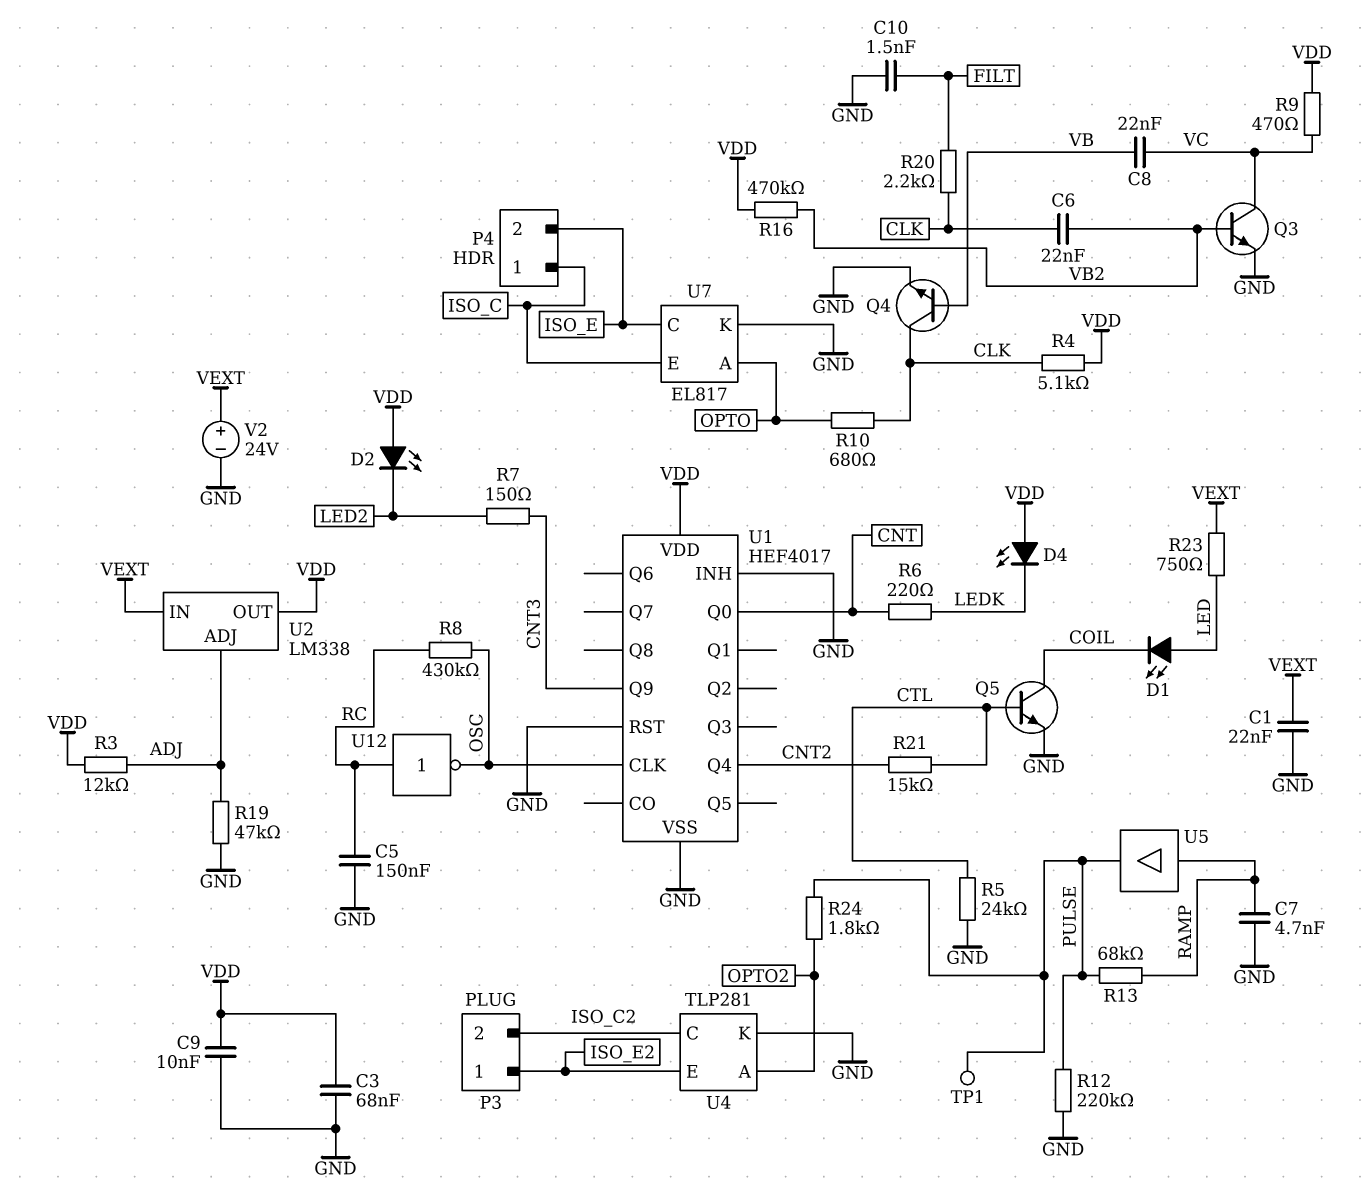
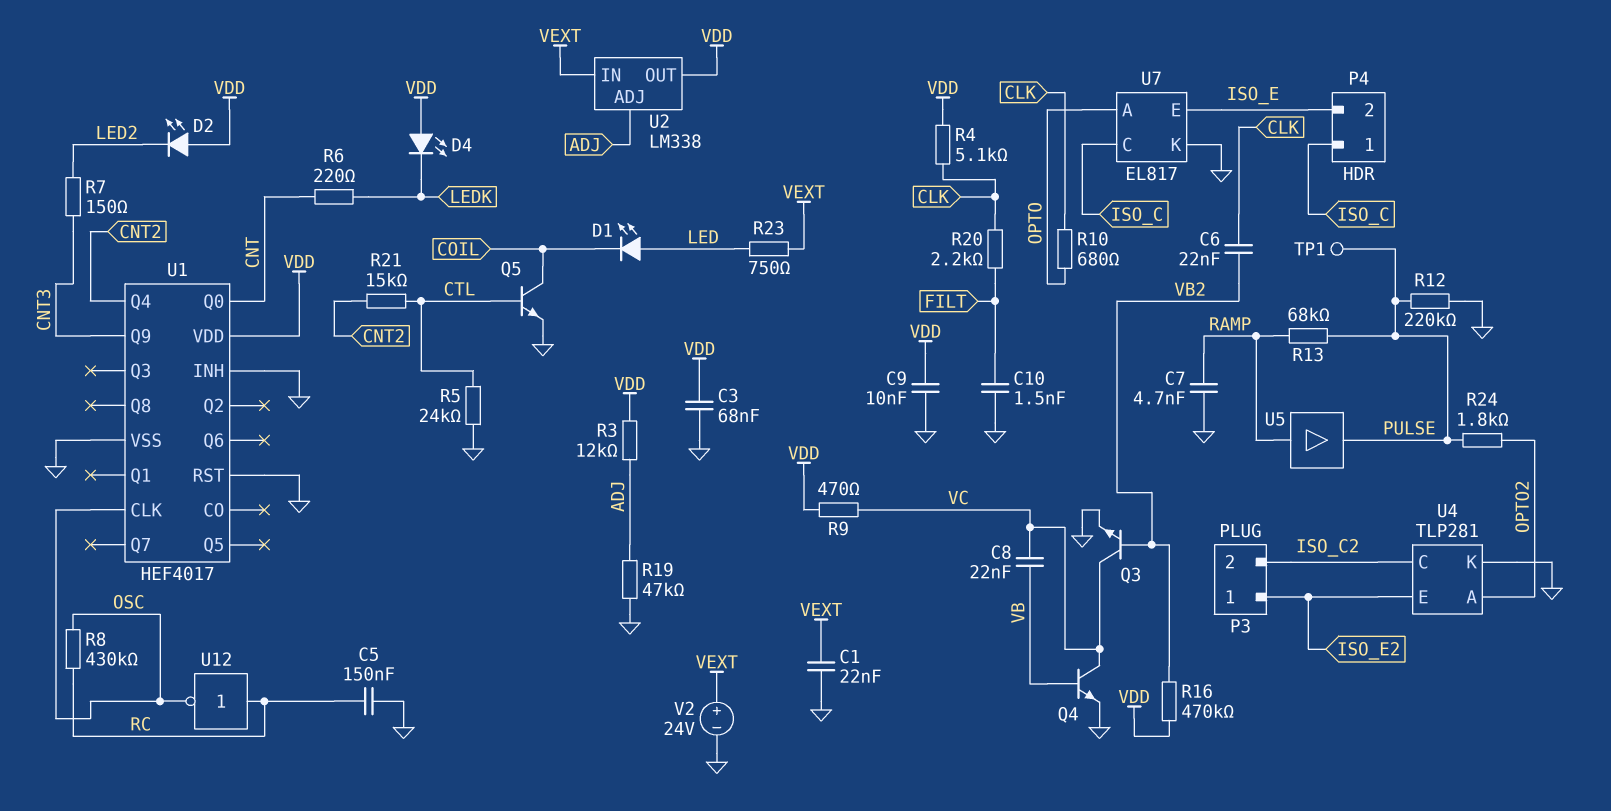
Q4: NPN (B VB, C CLK, E GND) -> NPN (B VB, C VC, E GND)
U7 pin C: ISO_E -> ISO_C
U7 pin E: ISO_C -> ISO_E

